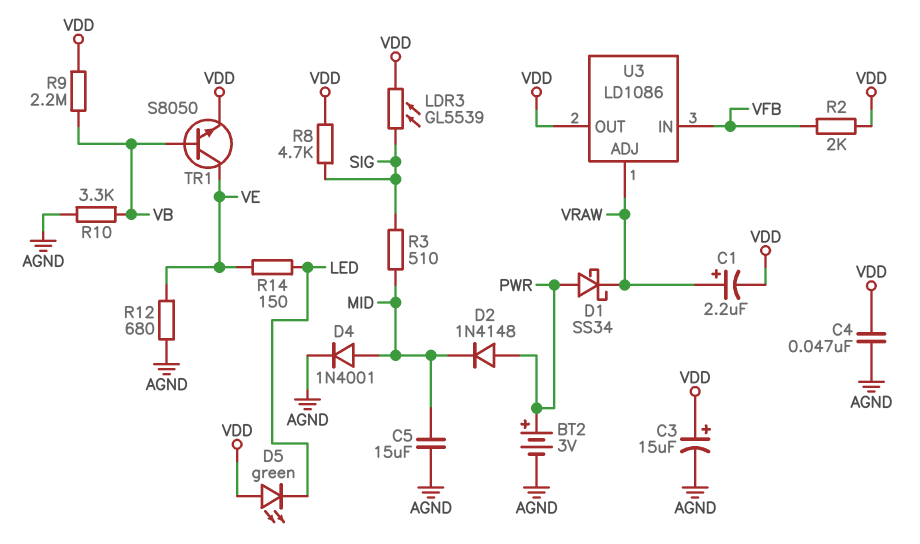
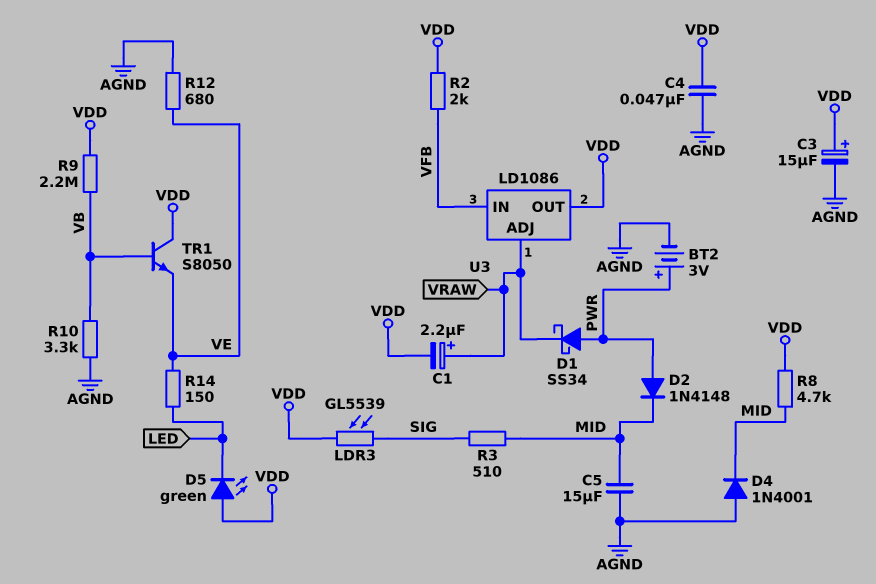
D4: diode 1N4001 (A MID, K AGND) -> diode 1N4001 (A AGND, K MID)
R8: 4.7k (SIG, VDD) -> 4.7k (MID, VDD)
TR1: NPN S8050 (B VB, C VE, E VDD) -> NPN S8050 (B VB, C VDD, E VE)

